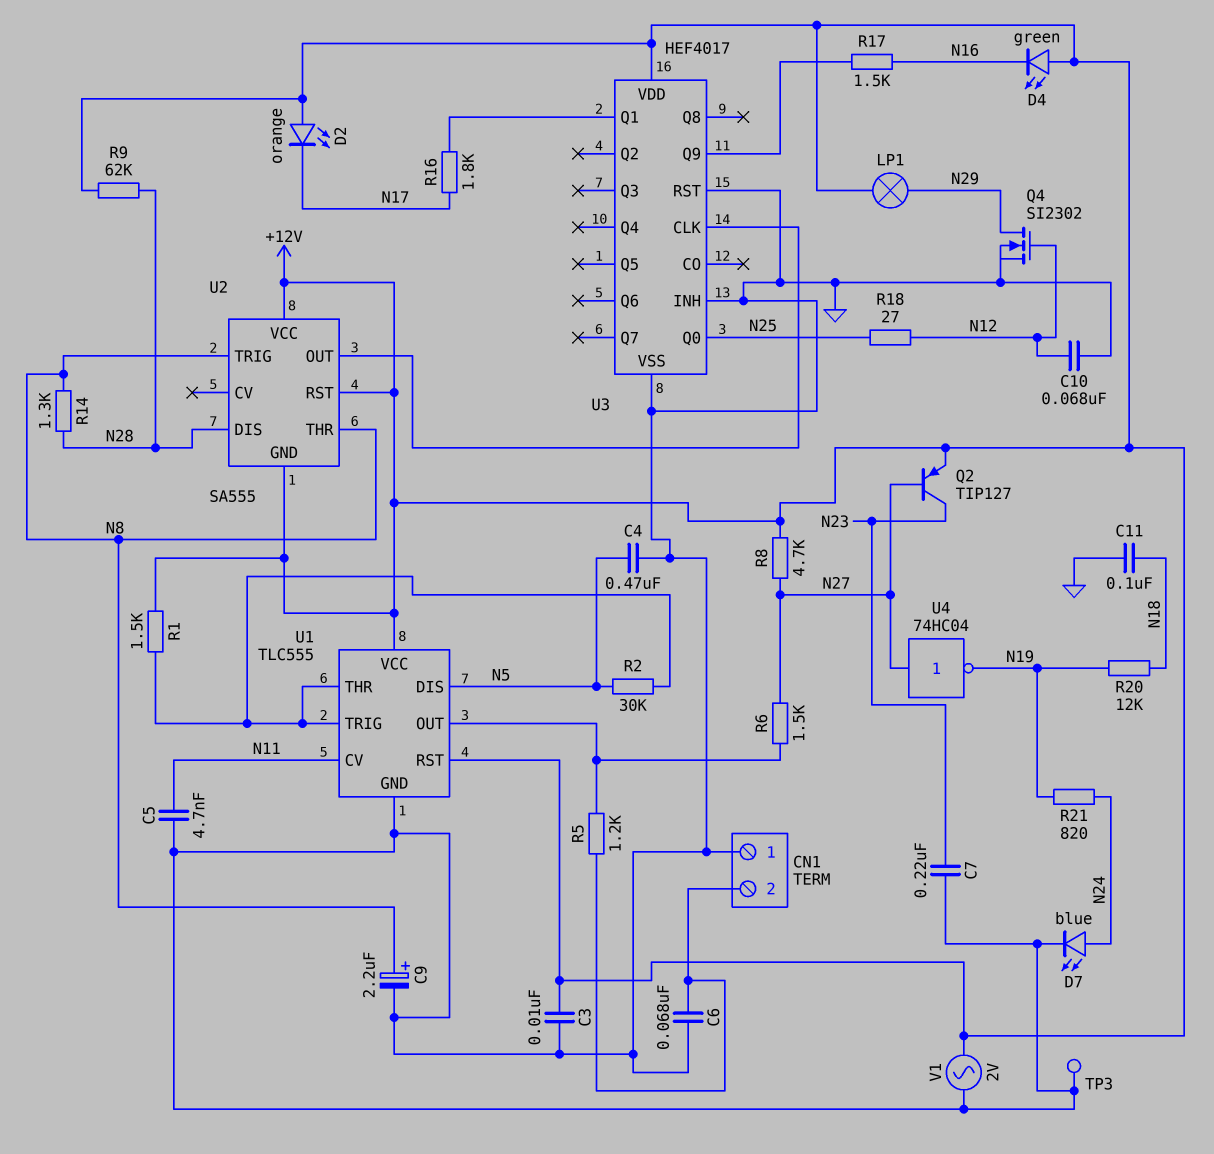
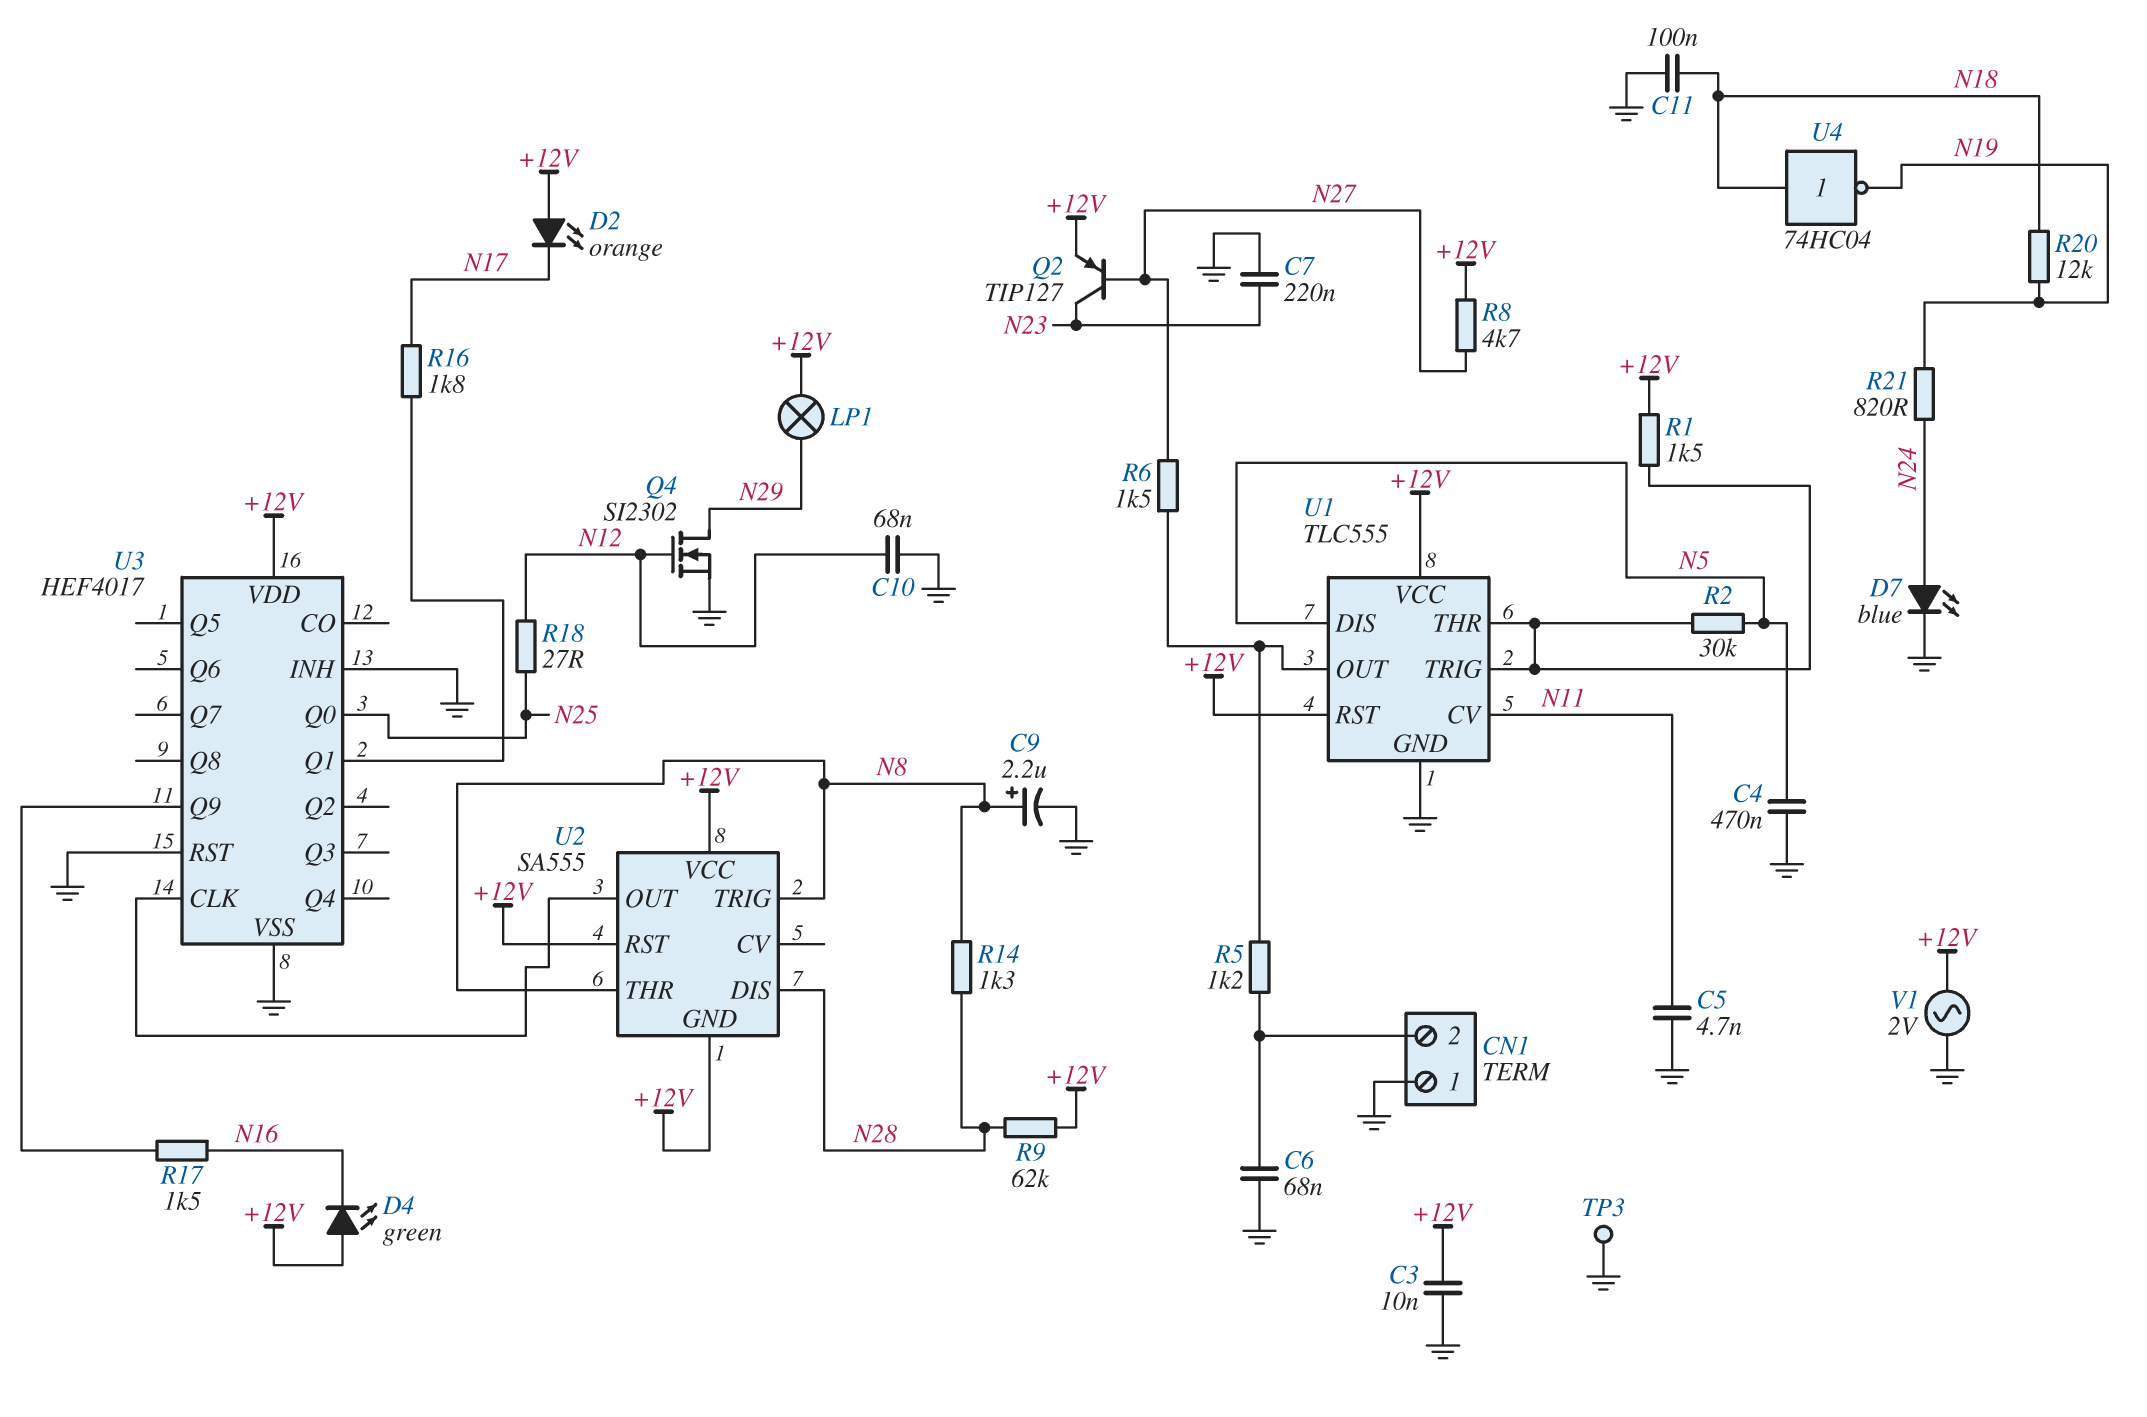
U4: NOT 74HC04 (in N27, out N19) -> NOT 74HC04 (in N18, out N19)

